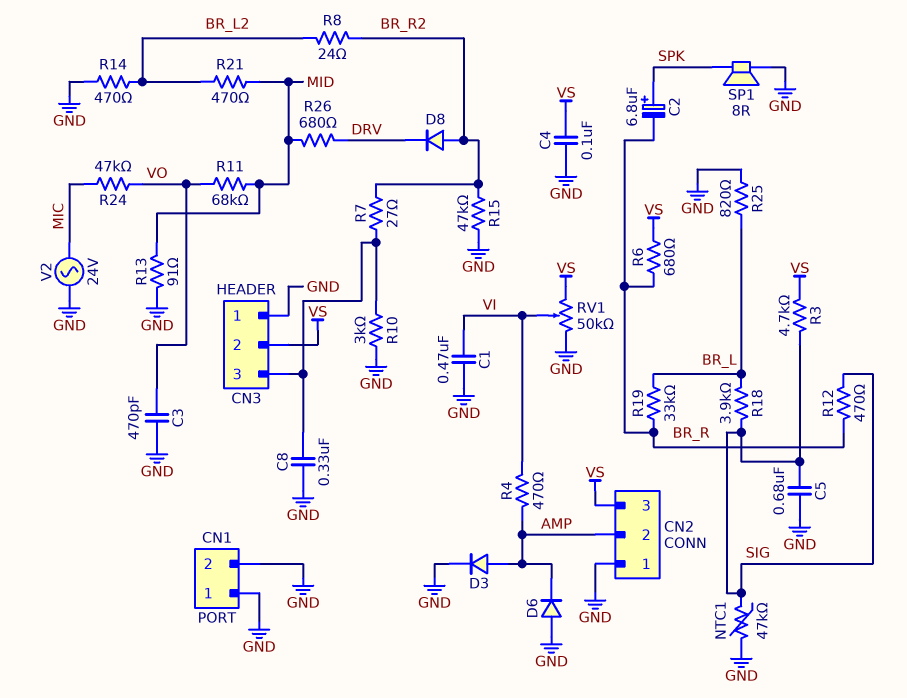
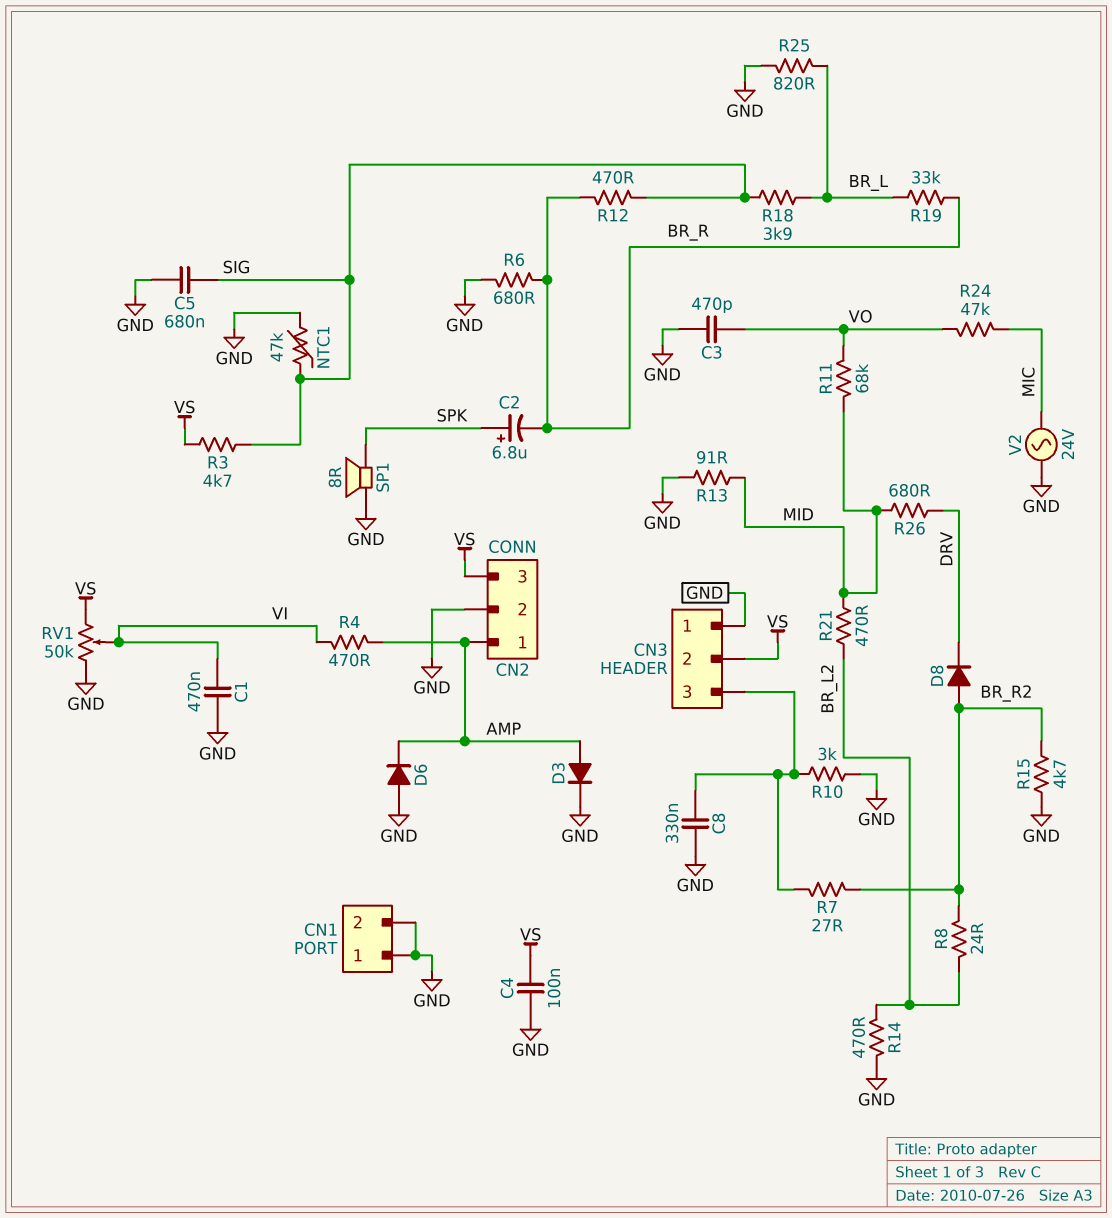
CN2 pin 1: GND -> AMP
CN2 pin 2: AMP -> GND
R6: 680 (BR_R, VS) -> 680 (BR_R, GND)
R15: 47k (BR_R2, GND) -> 4.7k (BR_R2, GND)

